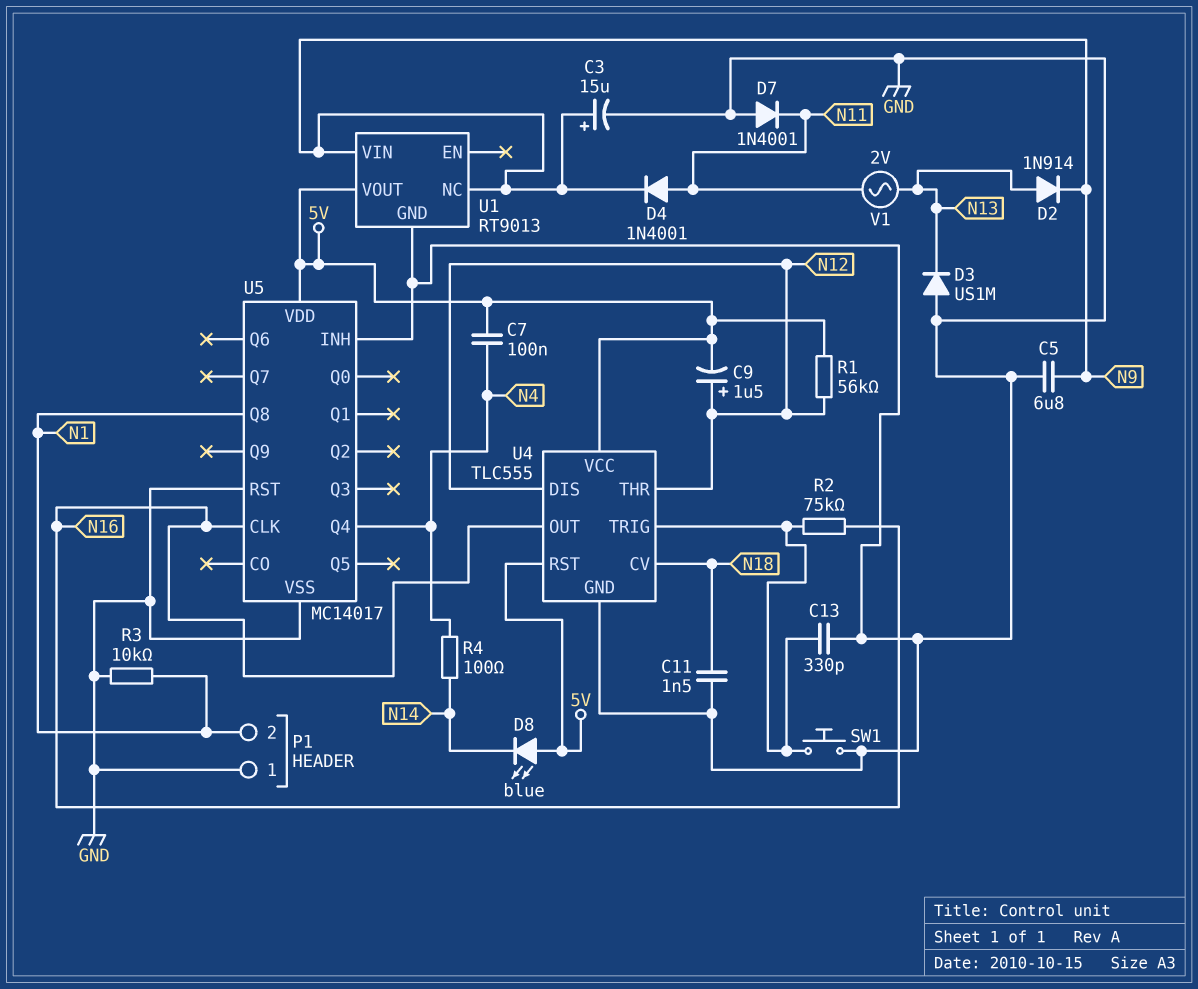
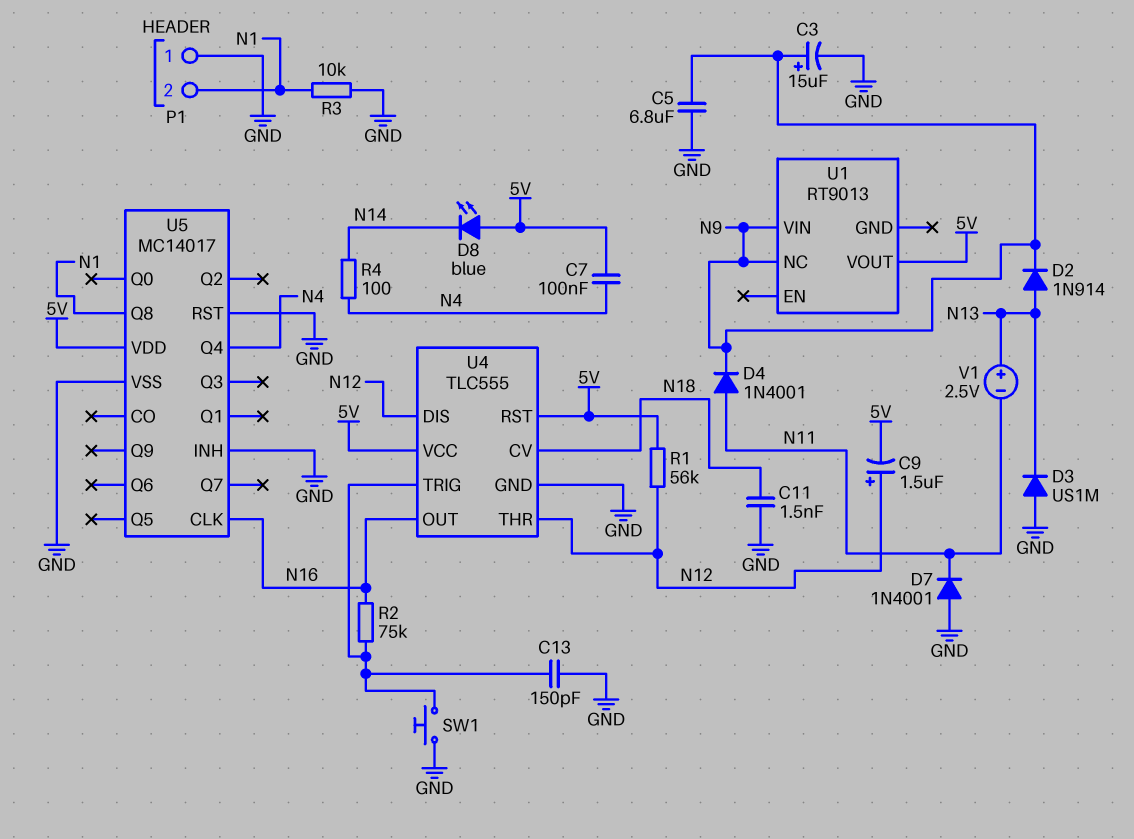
C13: 330pF (GND, U4/TRIG) -> 150pF (GND, U4/TRIG)
U1 pin GND: GND -> none
V1: AC 2V (N11, N13) -> 2.5V (plus N13, minus N11)

